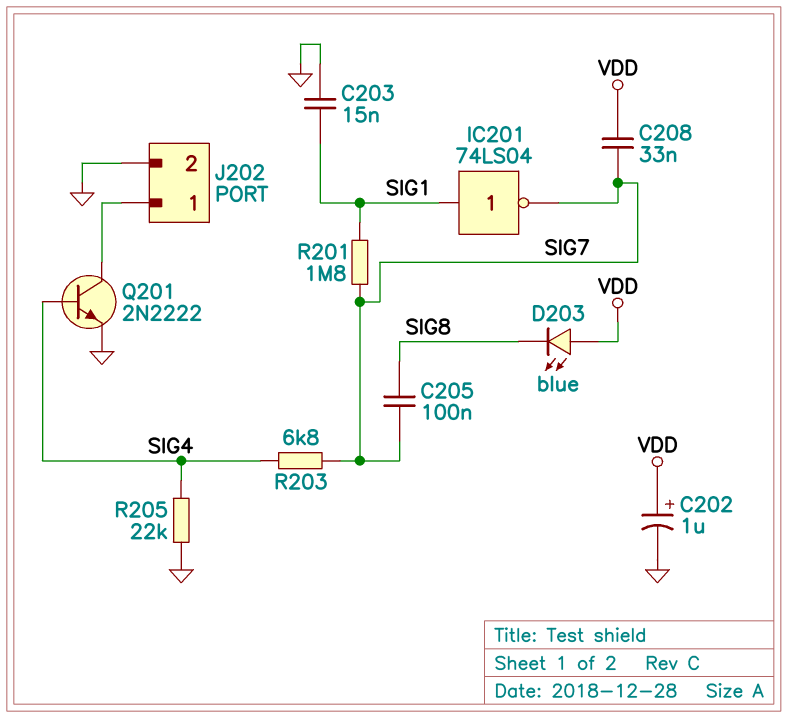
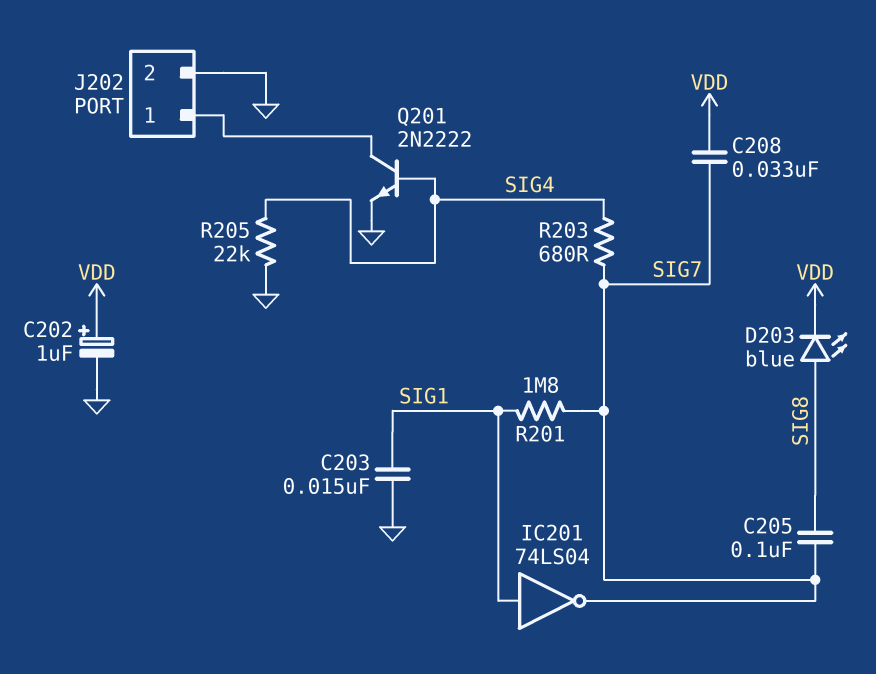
D203: LED blue (A VDD, K SIG8) -> LED blue (A SIG8, K VDD)
R203: 6.8k (SIG4, SIG7) -> 680 (SIG4, SIG7)

